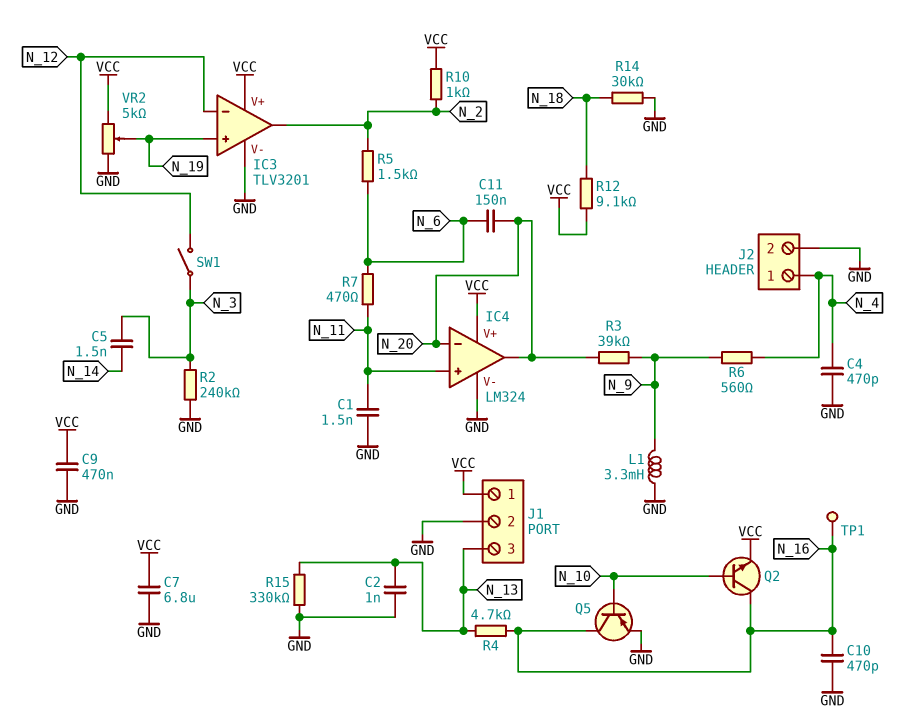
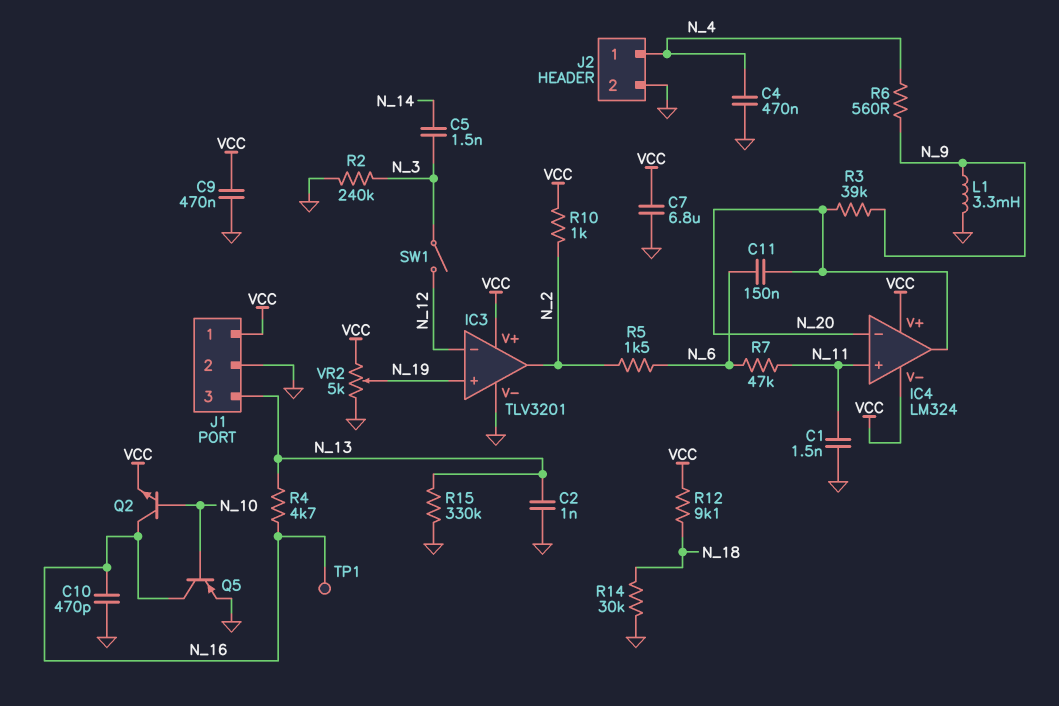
C4: 470pF (GND, N_4) -> 470nF (GND, N_4)
IC4 pin V-: GND -> VCC
R7: 470 (N_6, N_11) -> 47k (N_6, N_11)

